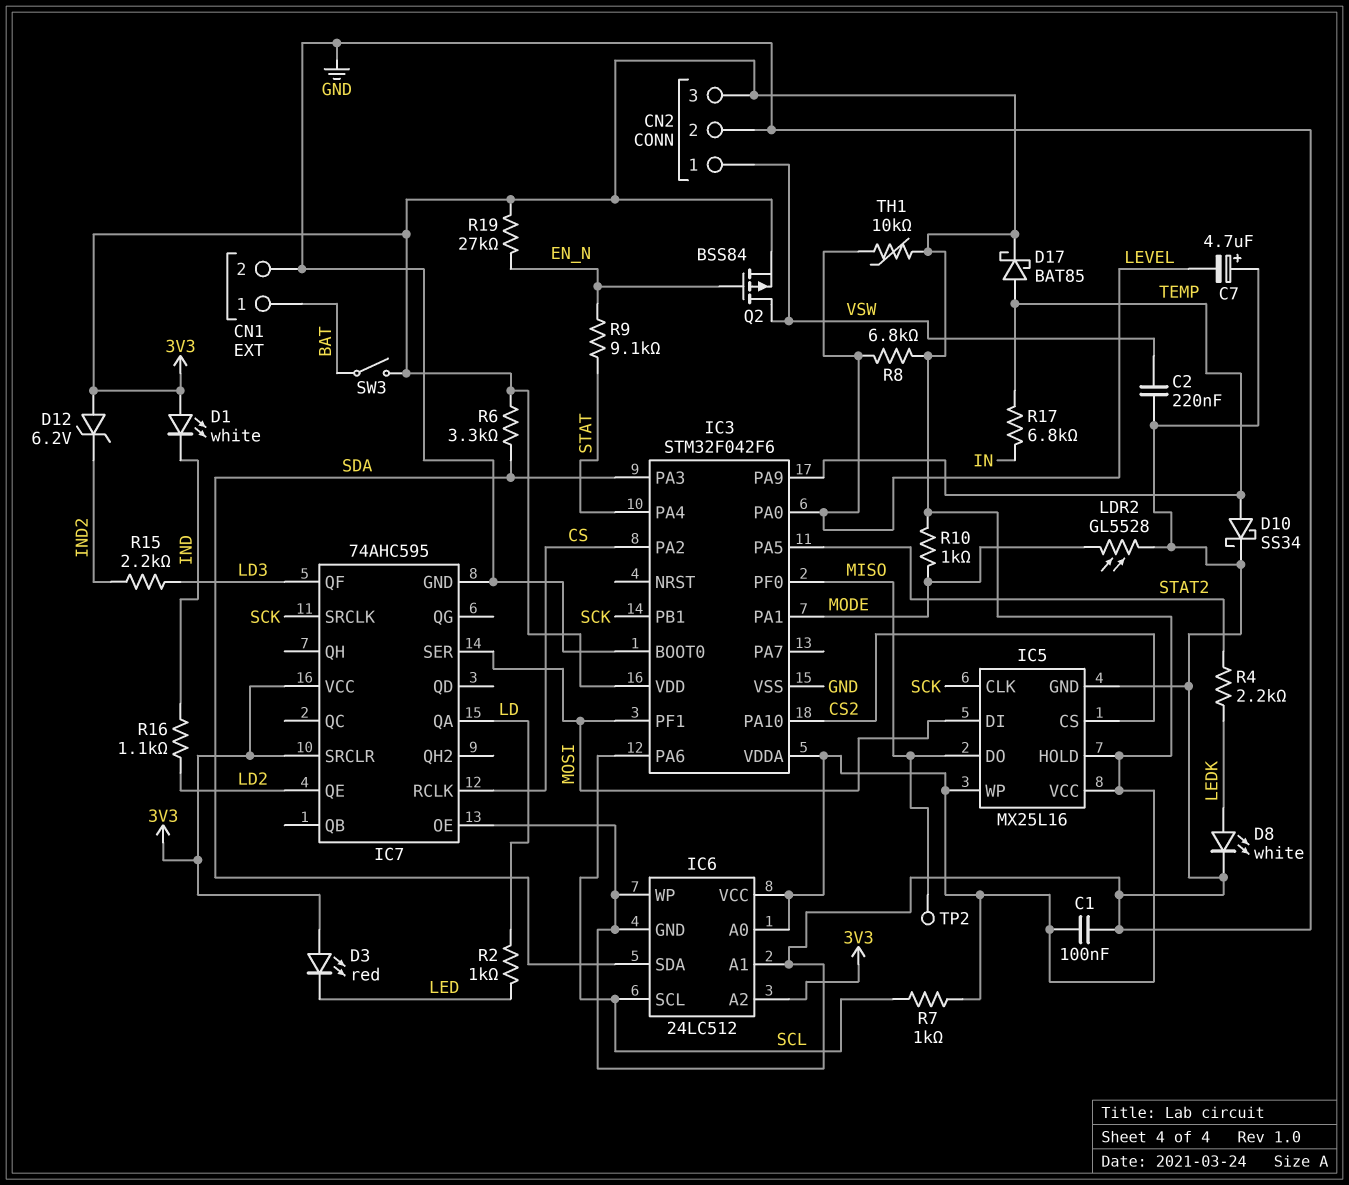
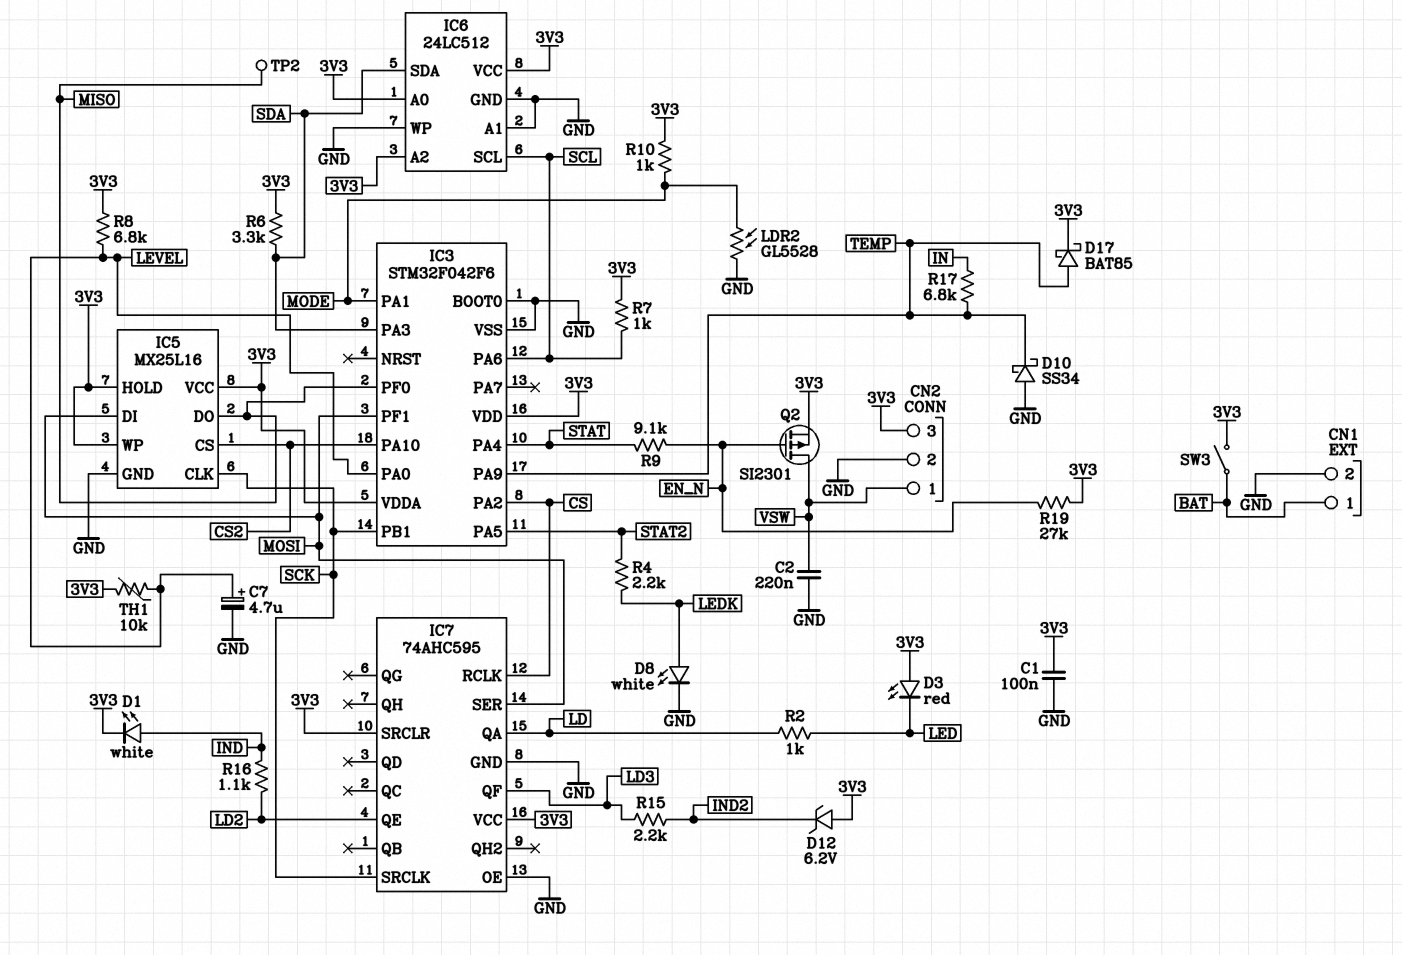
C7: 4.7uF (plus GND, minus LEVEL) -> 4.7uF (plus LEVEL, minus GND)
D1: LED white (A 3V3, K IND) -> LED white (A IND, K 3V3)
D10: schottky SS34 (A TEMP, K GND) -> schottky SS34 (A GND, K TEMP)
Q2: PMOS BSS84 (G EN_N, D VSW, S 3V3) -> PMOS SI2301 (G EN_N, D VSW, S 3V3)

